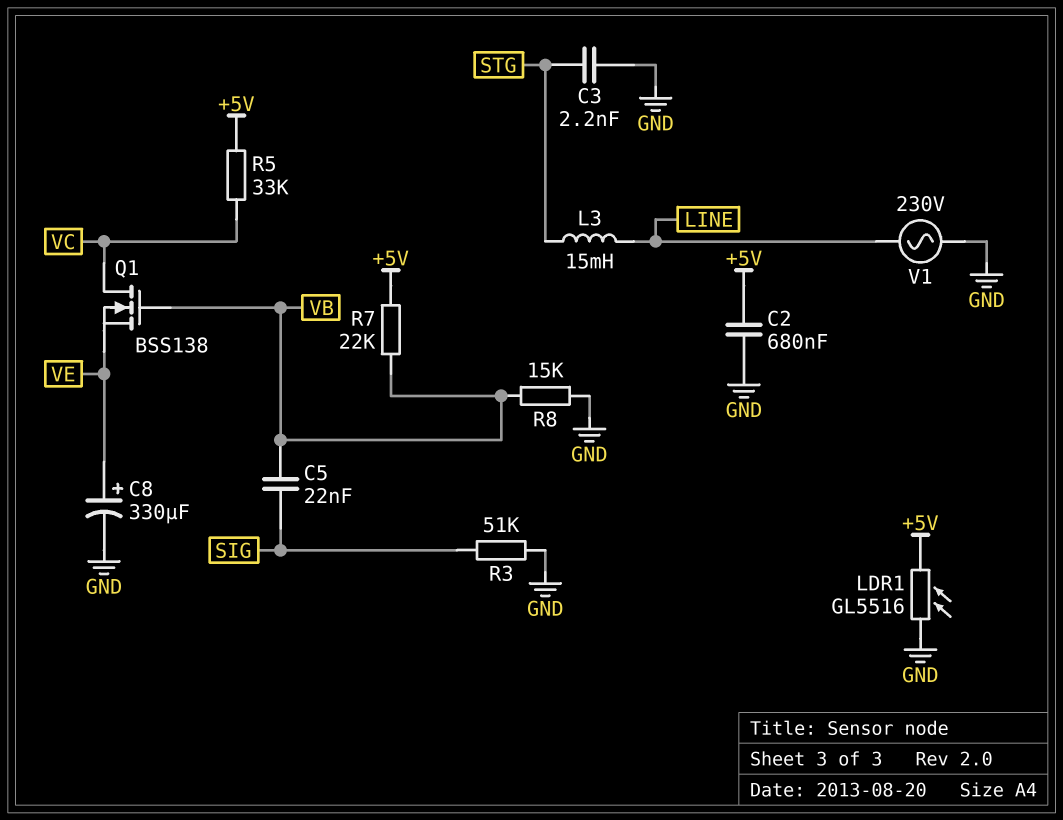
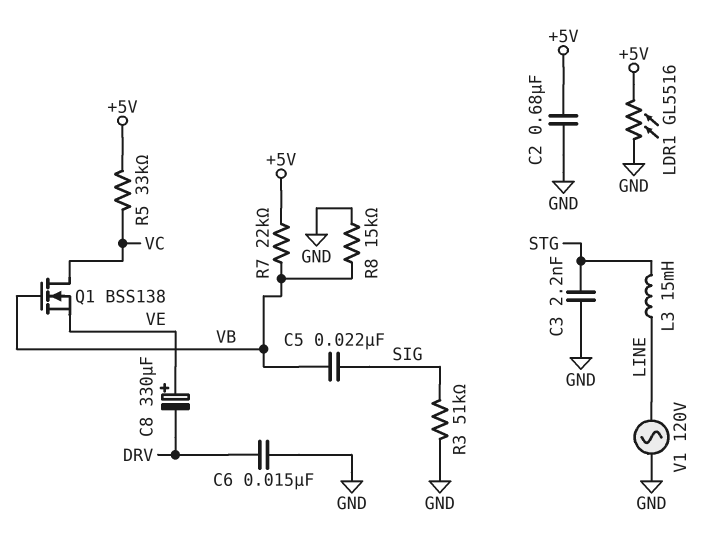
C6: none -> 15nF (DRV, GND)
C8: 330uF (plus VE, minus GND) -> 330uF (plus VE, minus DRV)
V1: AC 230V (GND, LINE) -> AC 120V (GND, LINE)

